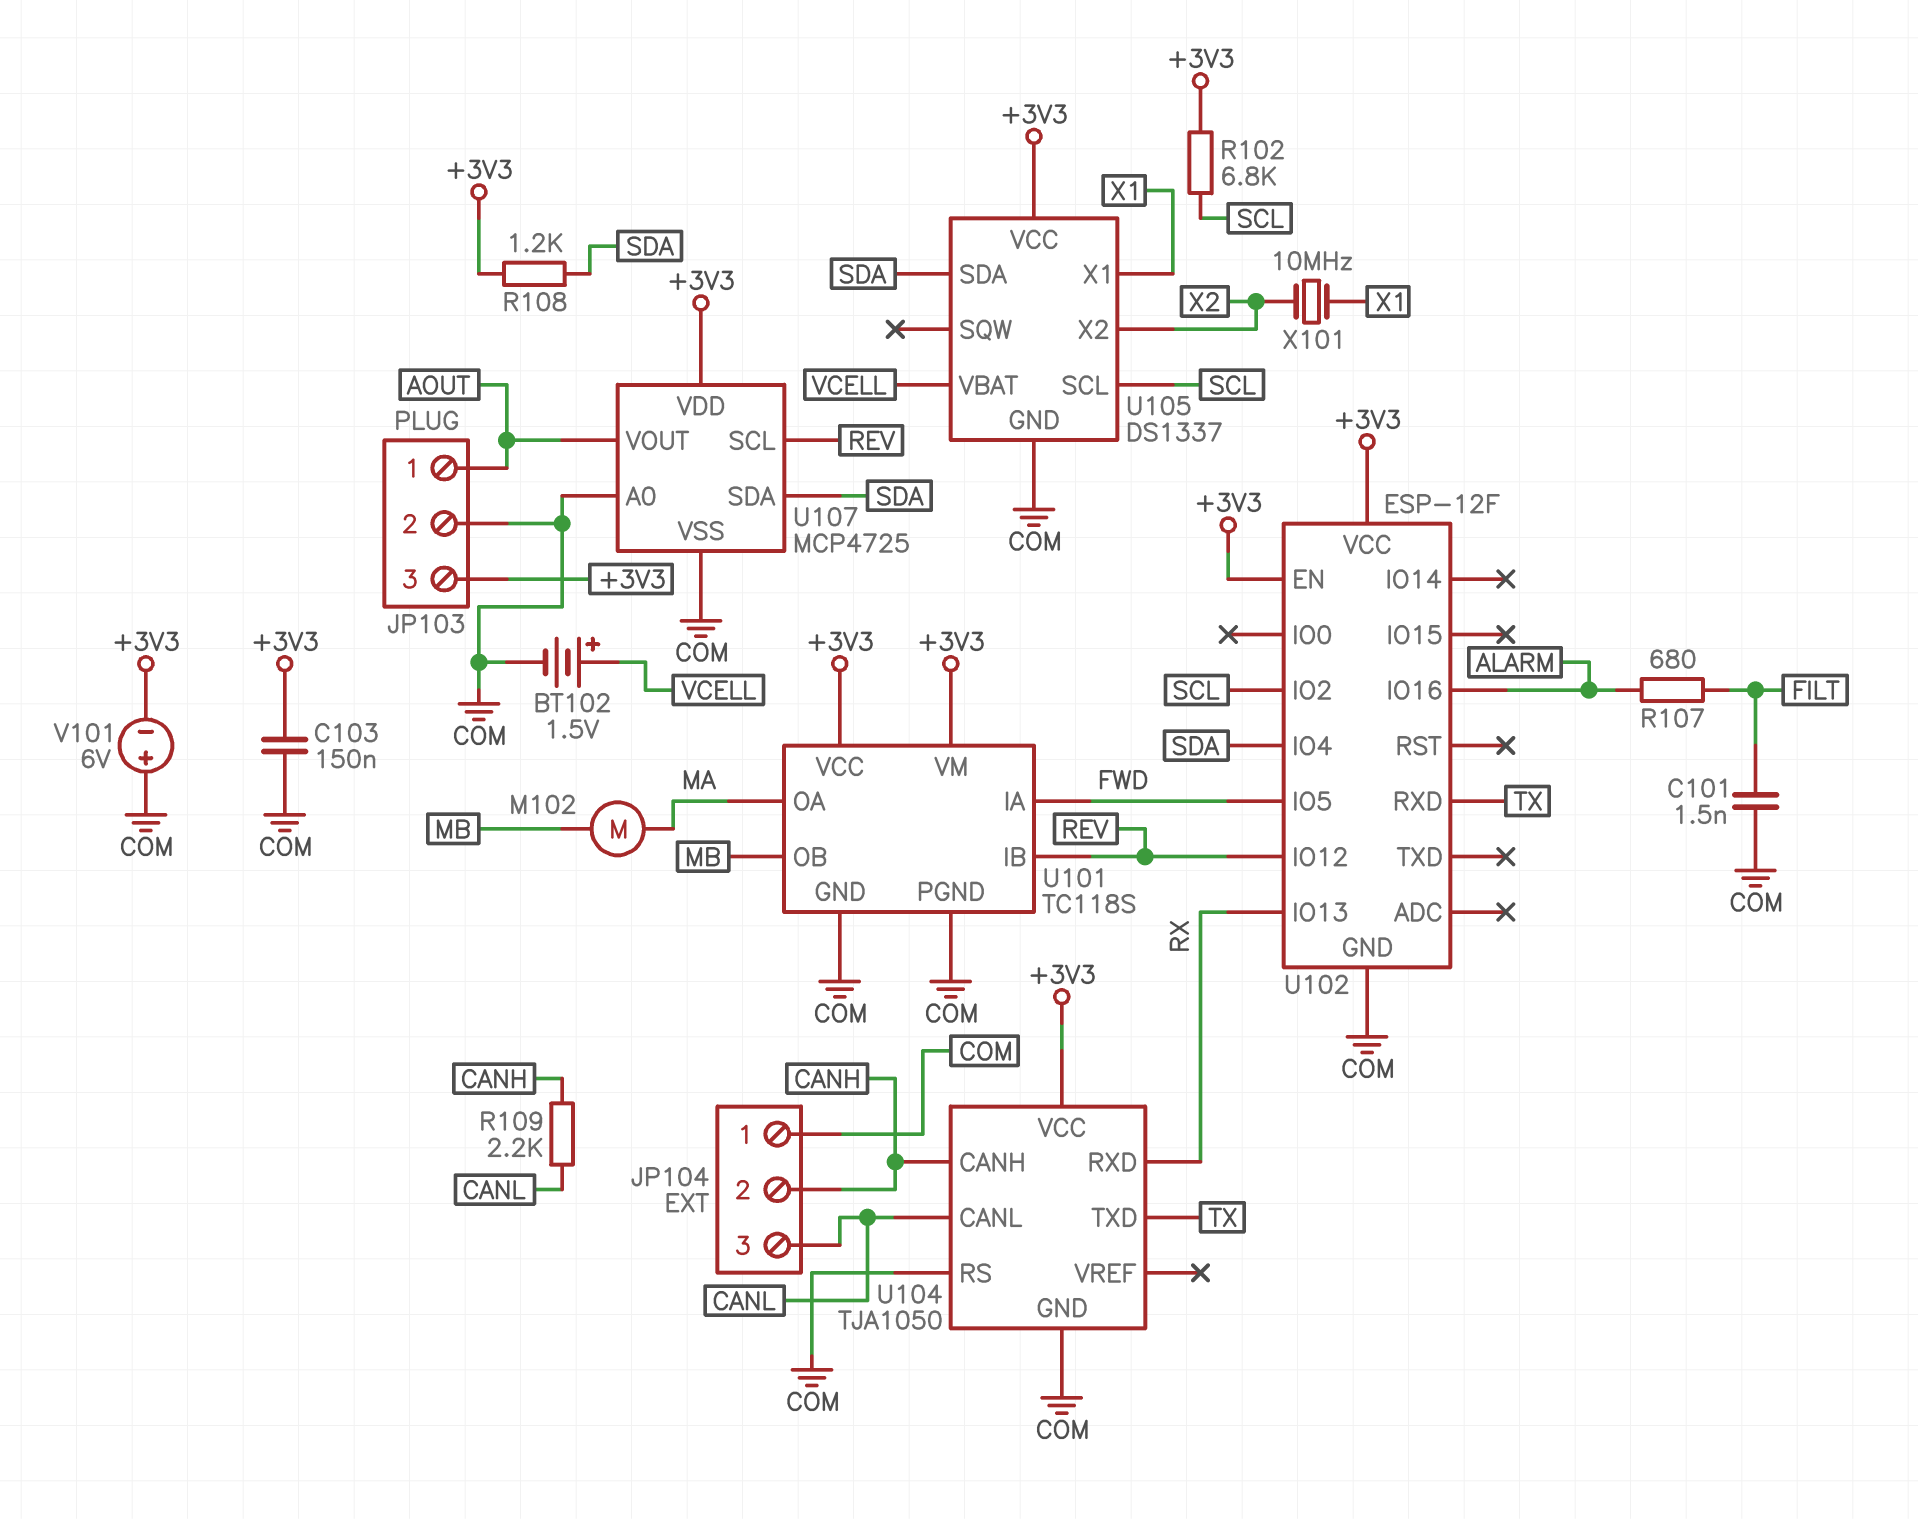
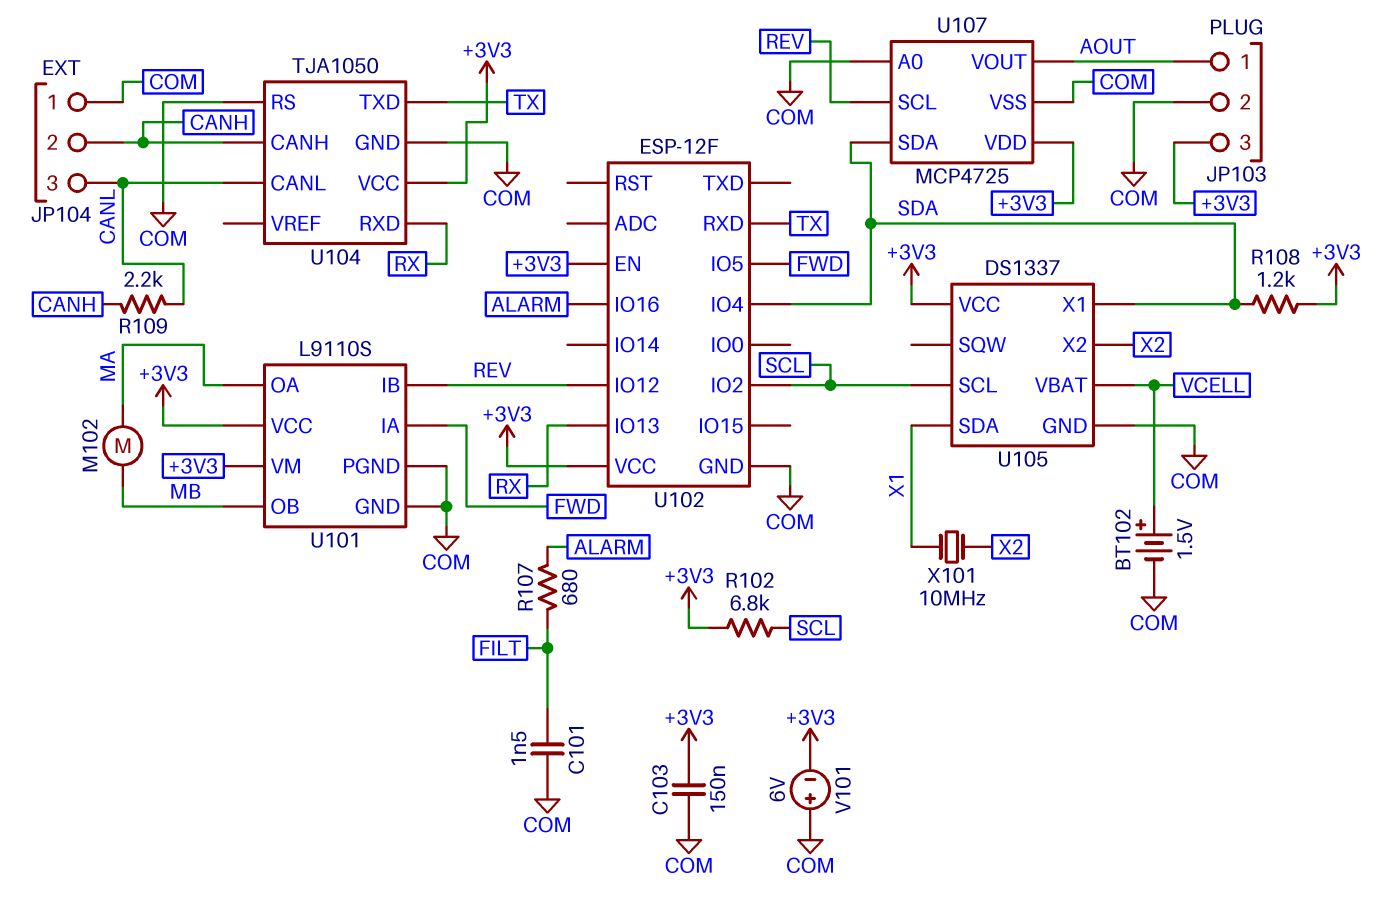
U101: TC118S -> L9110S
U105 pin SDA: SDA -> X1
U105 pin X1: X1 -> SDA

